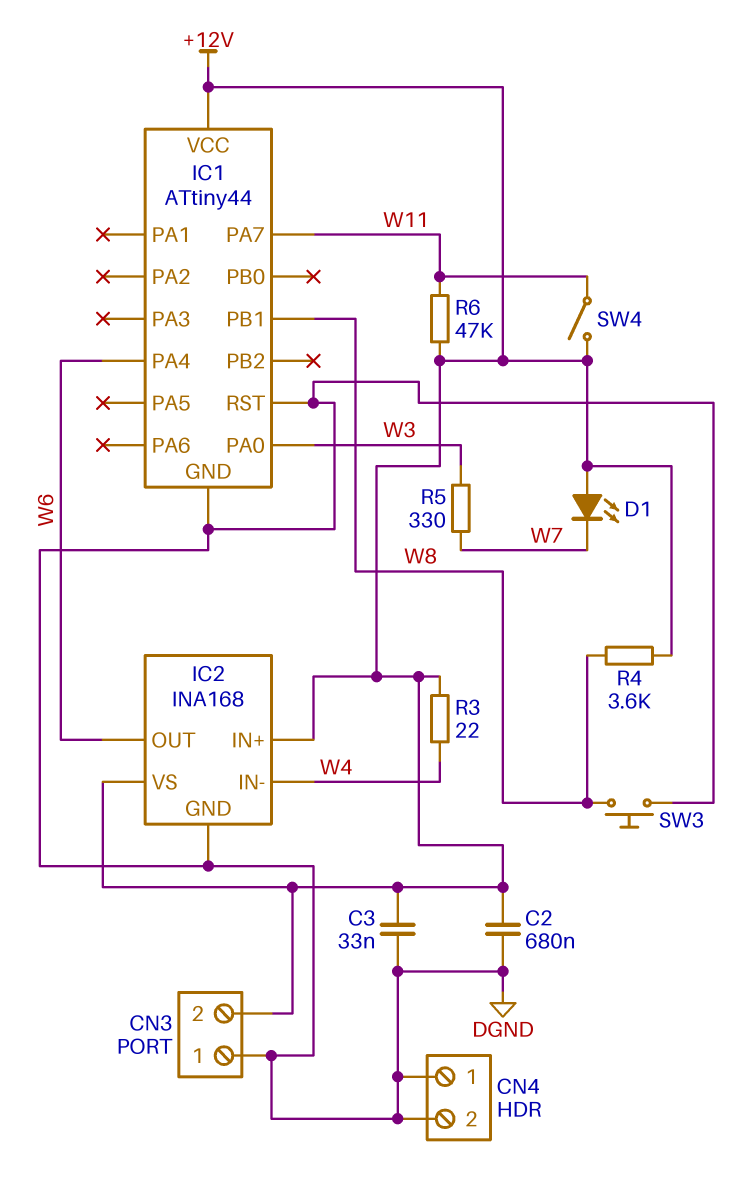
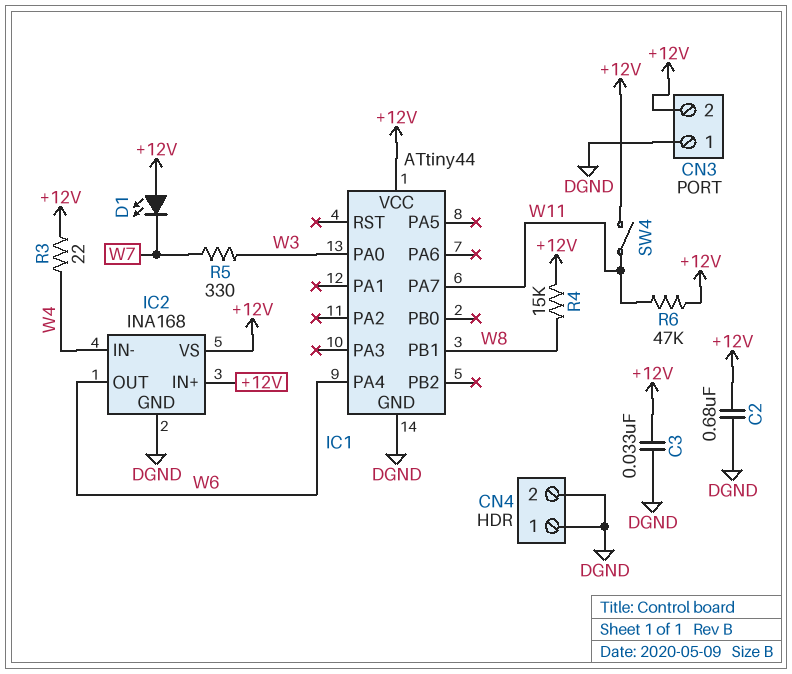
IC1 pin RST: DGND -> none
R4: 3.6k (+12V, W8) -> 15k (+12V, W8)
SW3: button (DGND, W8) -> none

